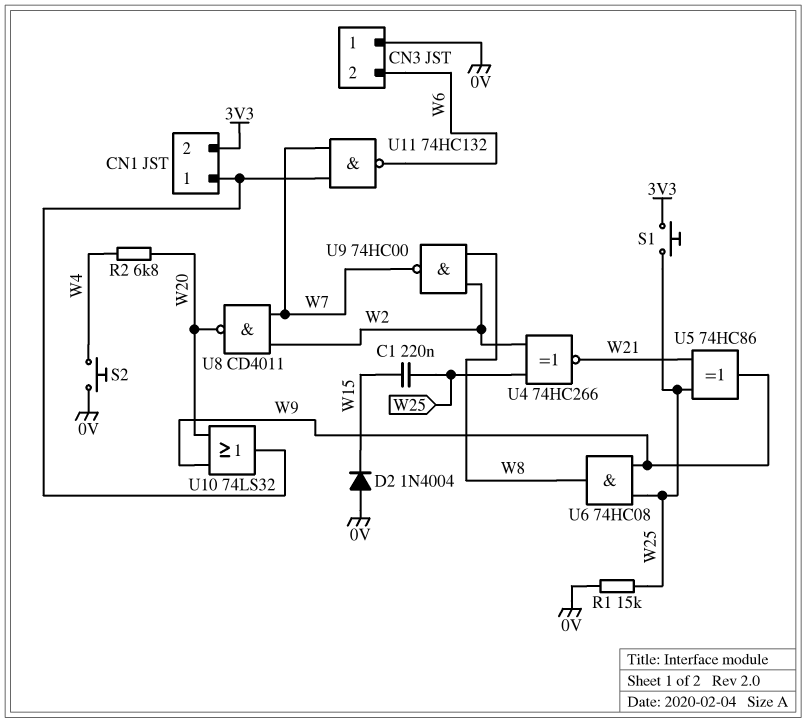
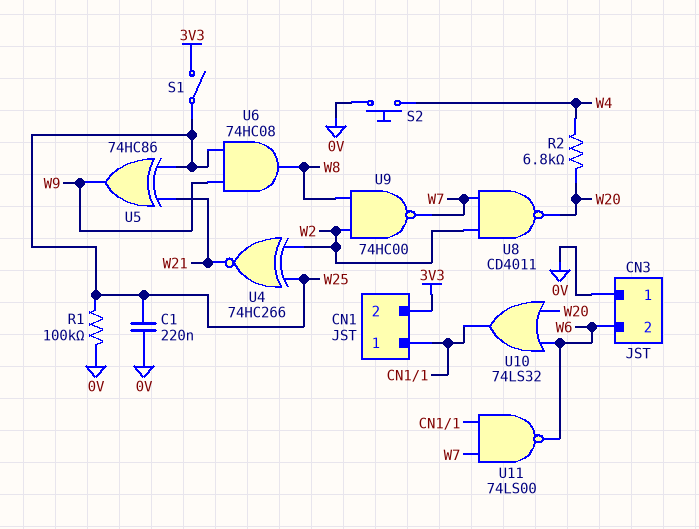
C1: 220nF (W15, W25) -> 220nF (0V, W25)
D2: diode 1N4004 (A 0V, K W15) -> none
R1: 15k (0V, W25) -> 100k (0V, W25)
S1: button (3V3, W25) -> switch (3V3, W25)
U10: OR 74LS32 (in W9, in W20, out CN1/1) -> OR 74LS32 (in W6, in W20, out CN1/1)
U11: NAND 74HC132 (in CN1/1, in W7, out W6) -> NAND 74LS00 (in CN1/1, in W7, out W6)

